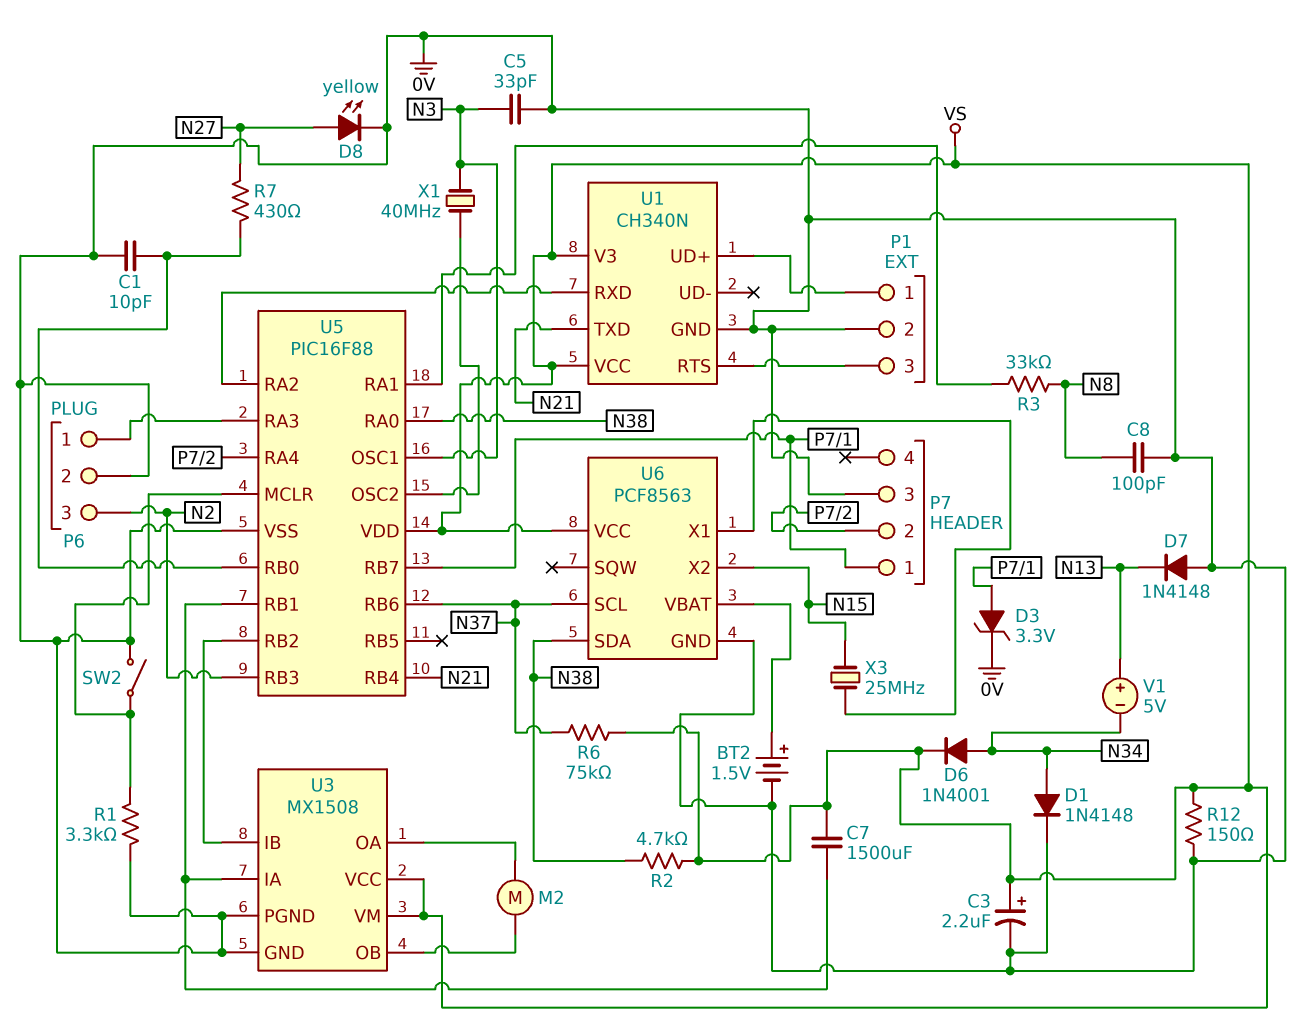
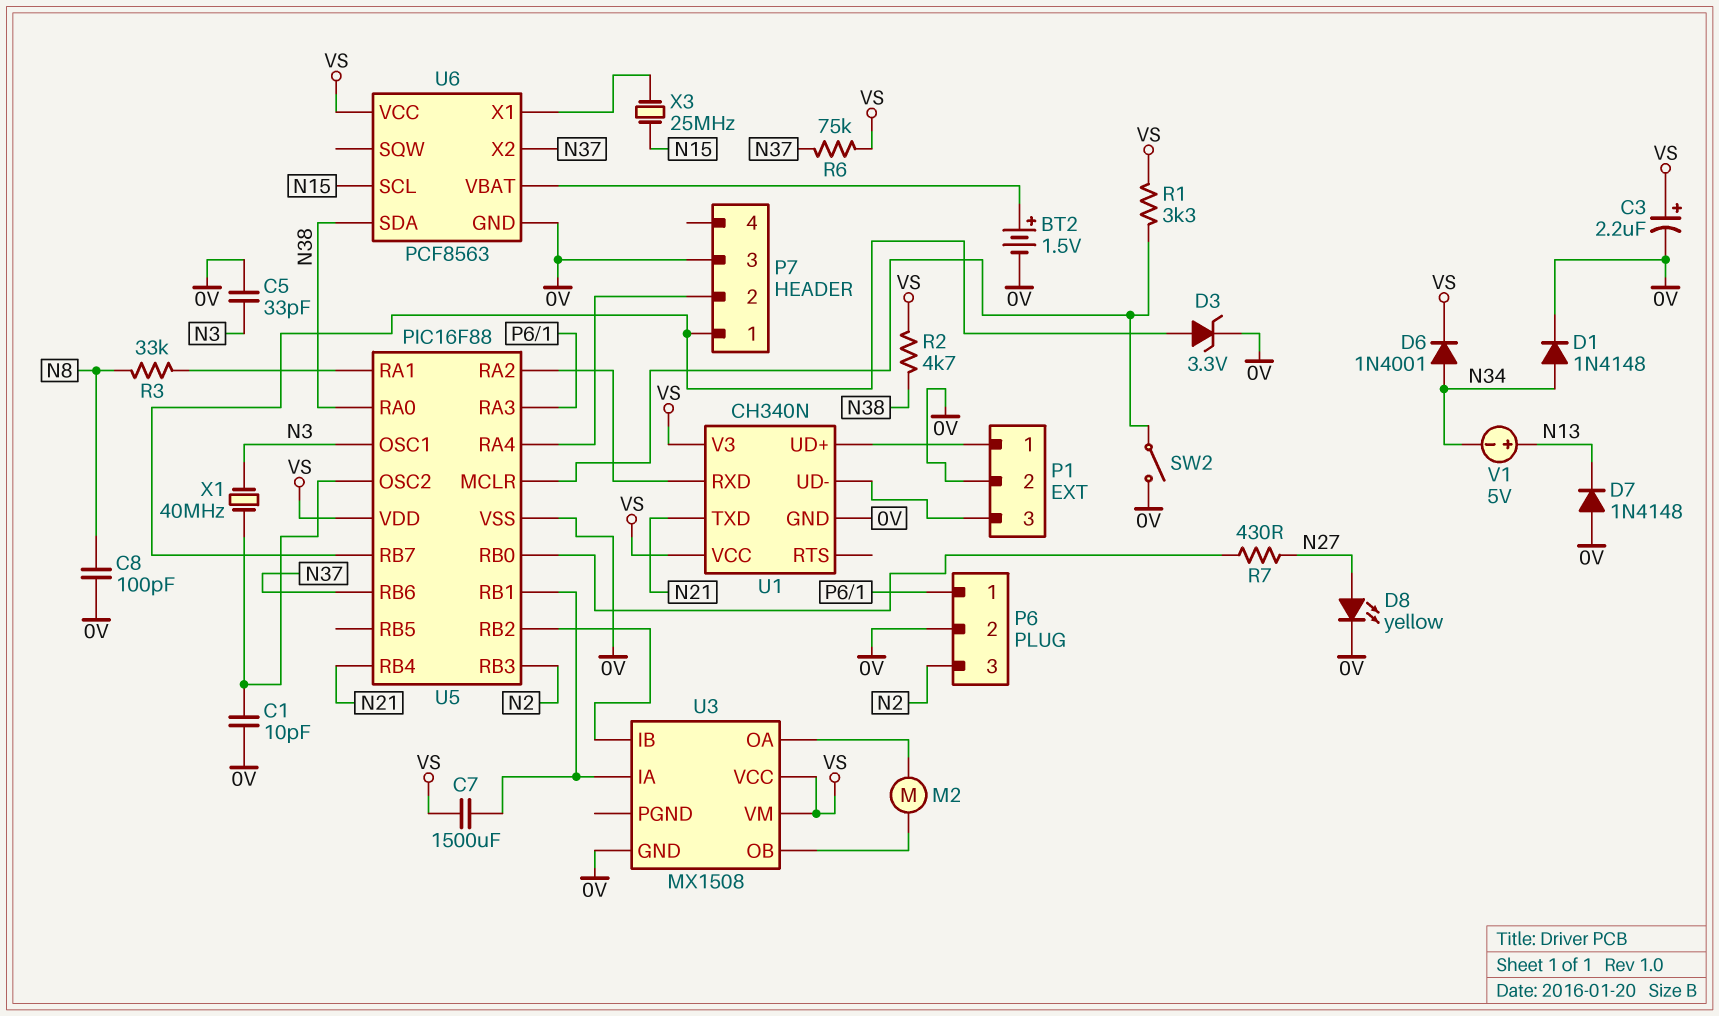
C1: 10pF (0V, U5/RB0) -> 10pF (0V, U5/OSC2)
R1: 3.3k (0V, U5/MCLR) -> 3.3k (U5/MCLR, VS)
R12: 150 (0V, VS) -> none
U1 pin RTS: P1/3 -> none
U1 pin UD-: none -> P1/3
U3 pin PGND: 0V -> none
U6 pin SCL: N37 -> N15
U6 pin X2: N15 -> N37

